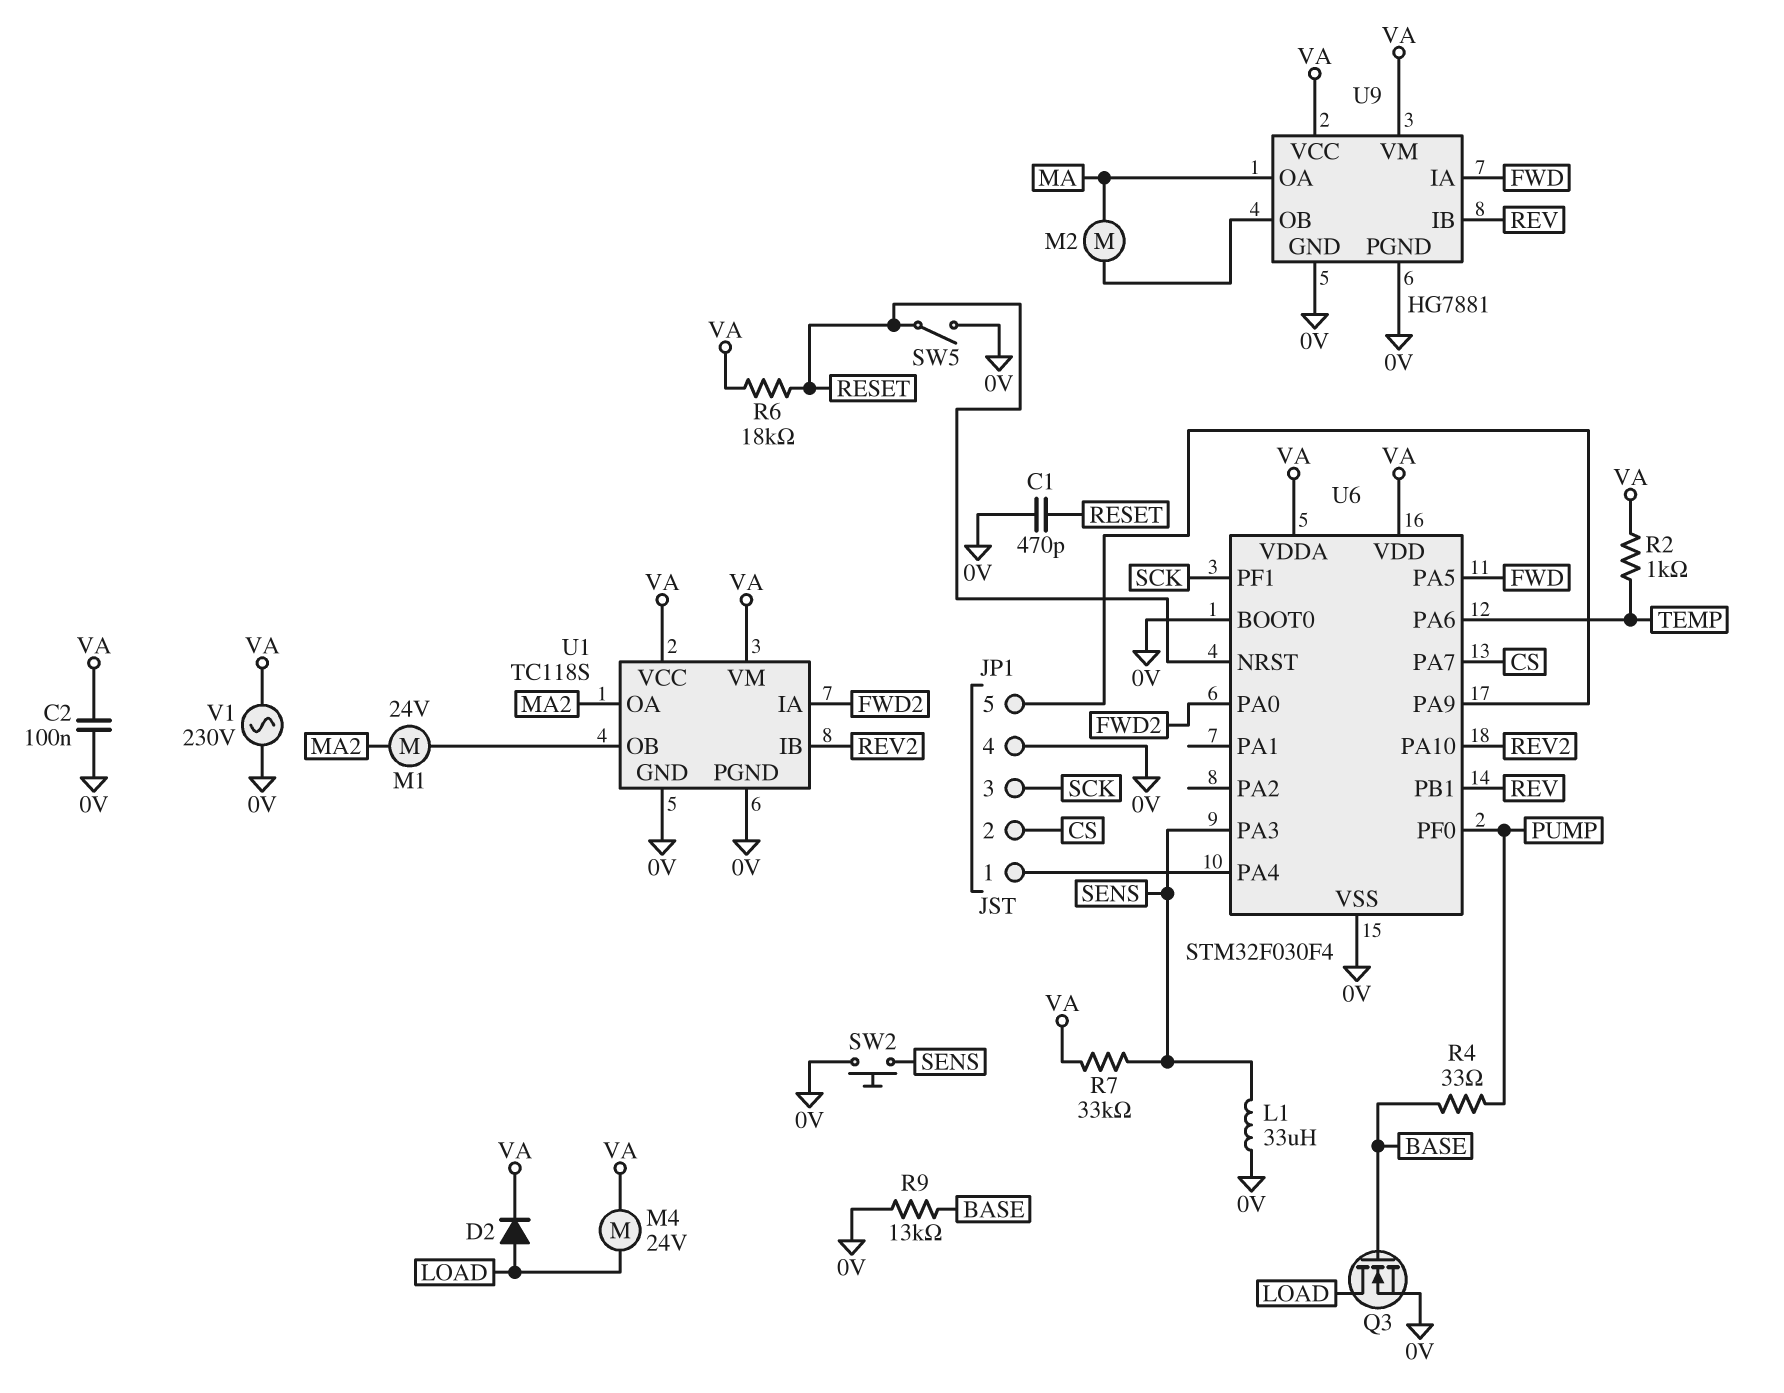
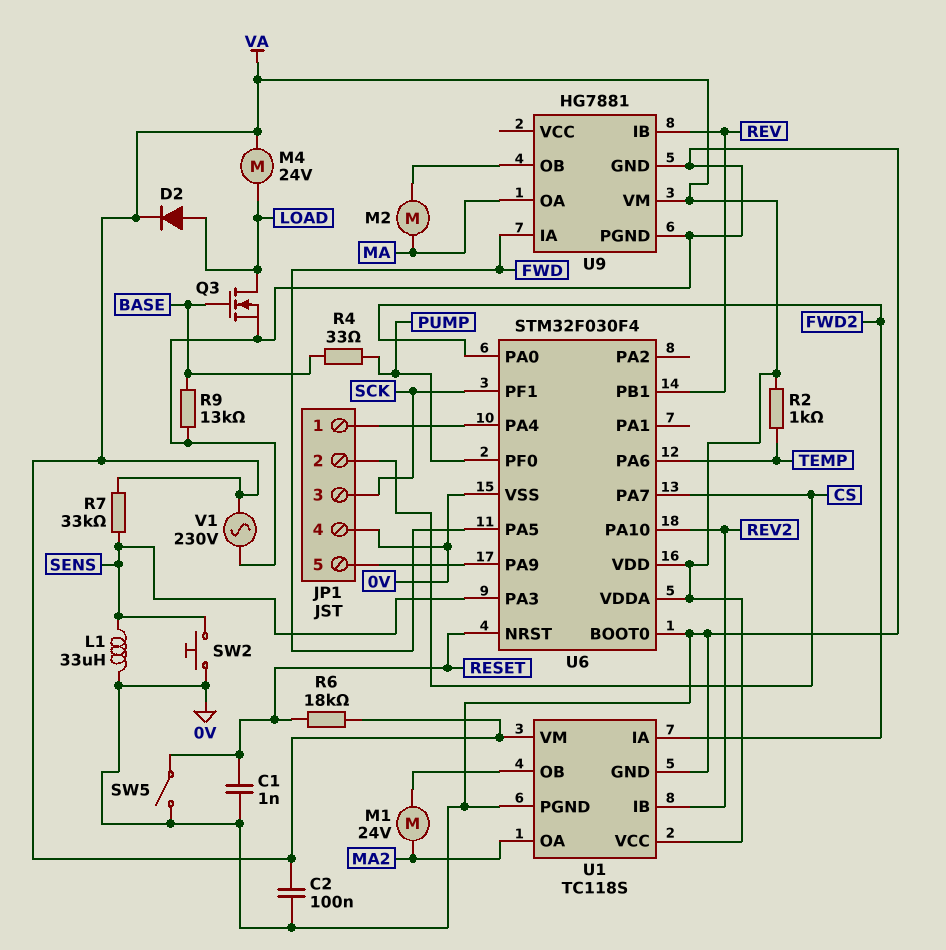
C1: 470pF (0V, RESET) -> 1nF (0V, RESET)
U9 pin VCC: VA -> none

